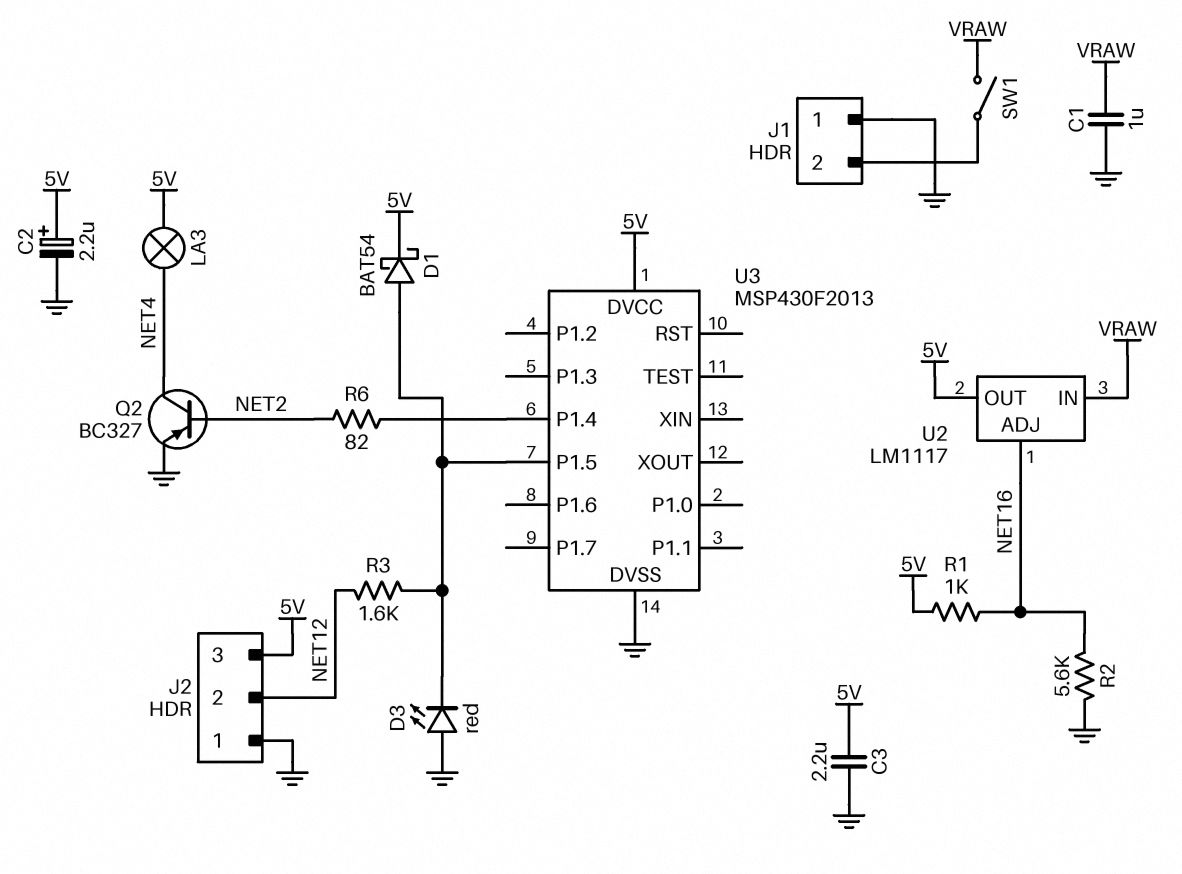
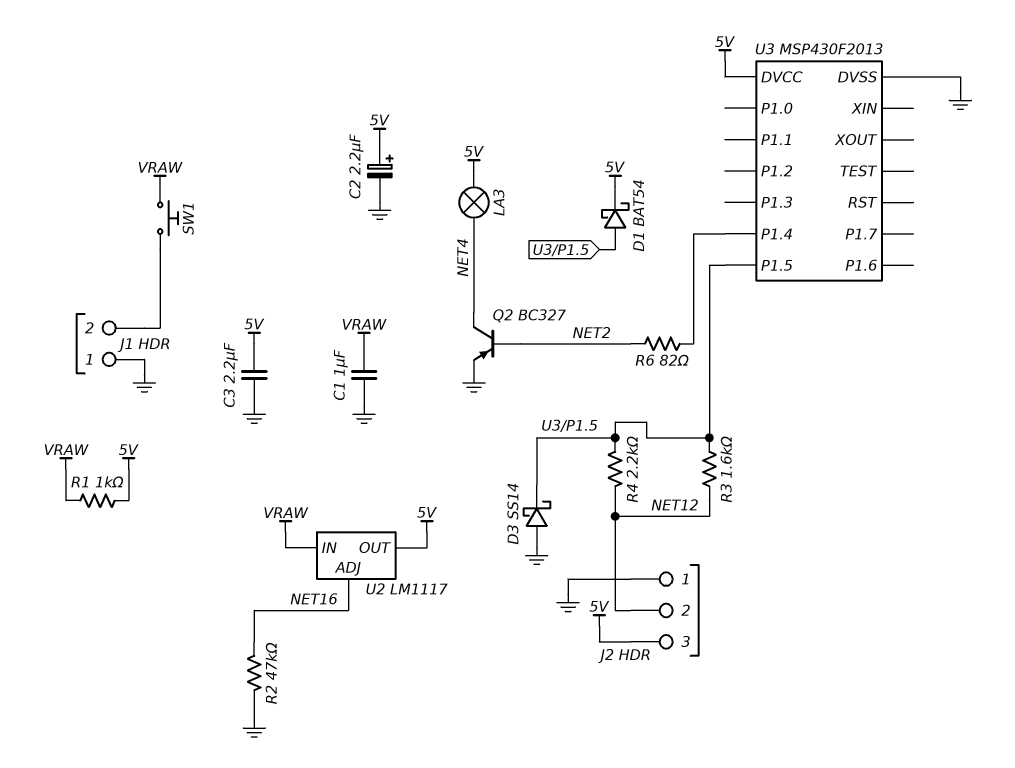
D3: LED red (A GND, K U3/P1.5) -> schottky SS14 (A GND, K U3/P1.5)
R1: 1k (5V, NET16) -> 1k (5V, VRAW)
R2: 5.6k (GND, NET16) -> 47k (GND, NET16)
R4: none -> 2.2k (NET12, U3/P1.5)
SW1: switch (J1/2, VRAW) -> button (J1/2, VRAW)

